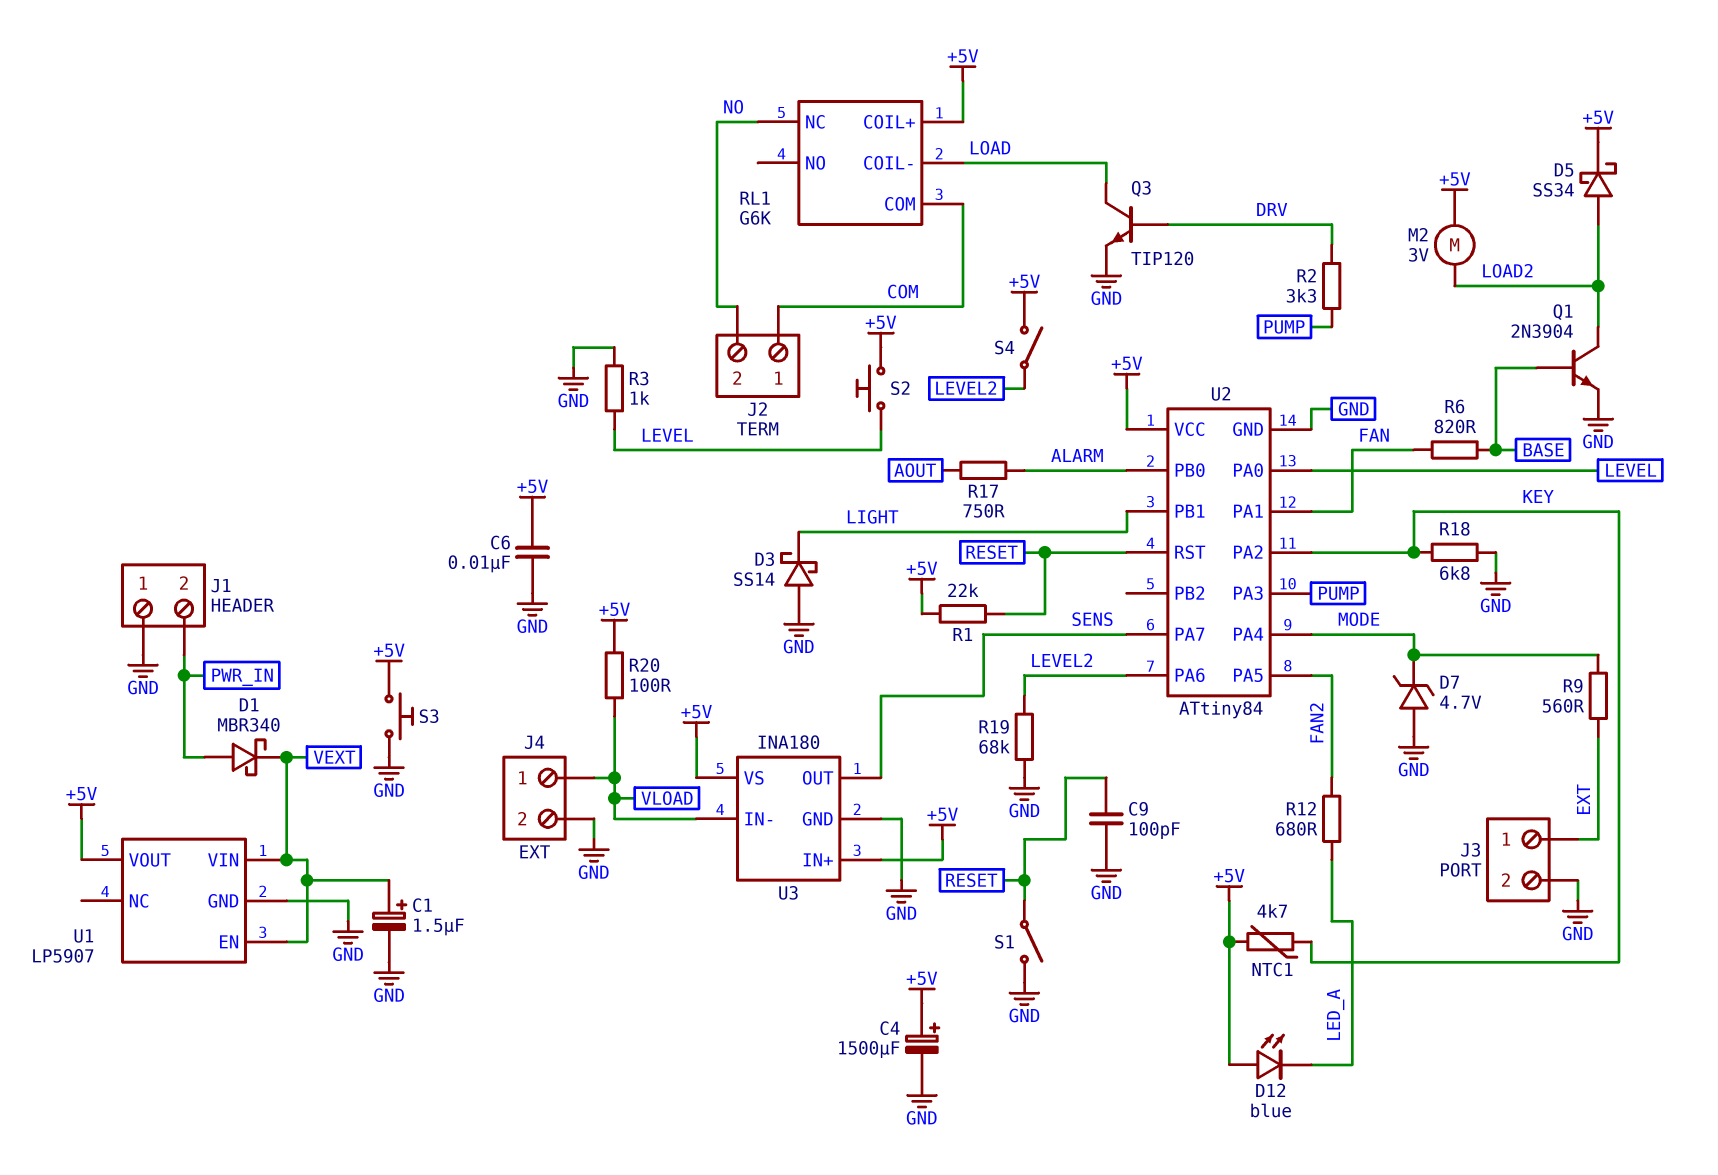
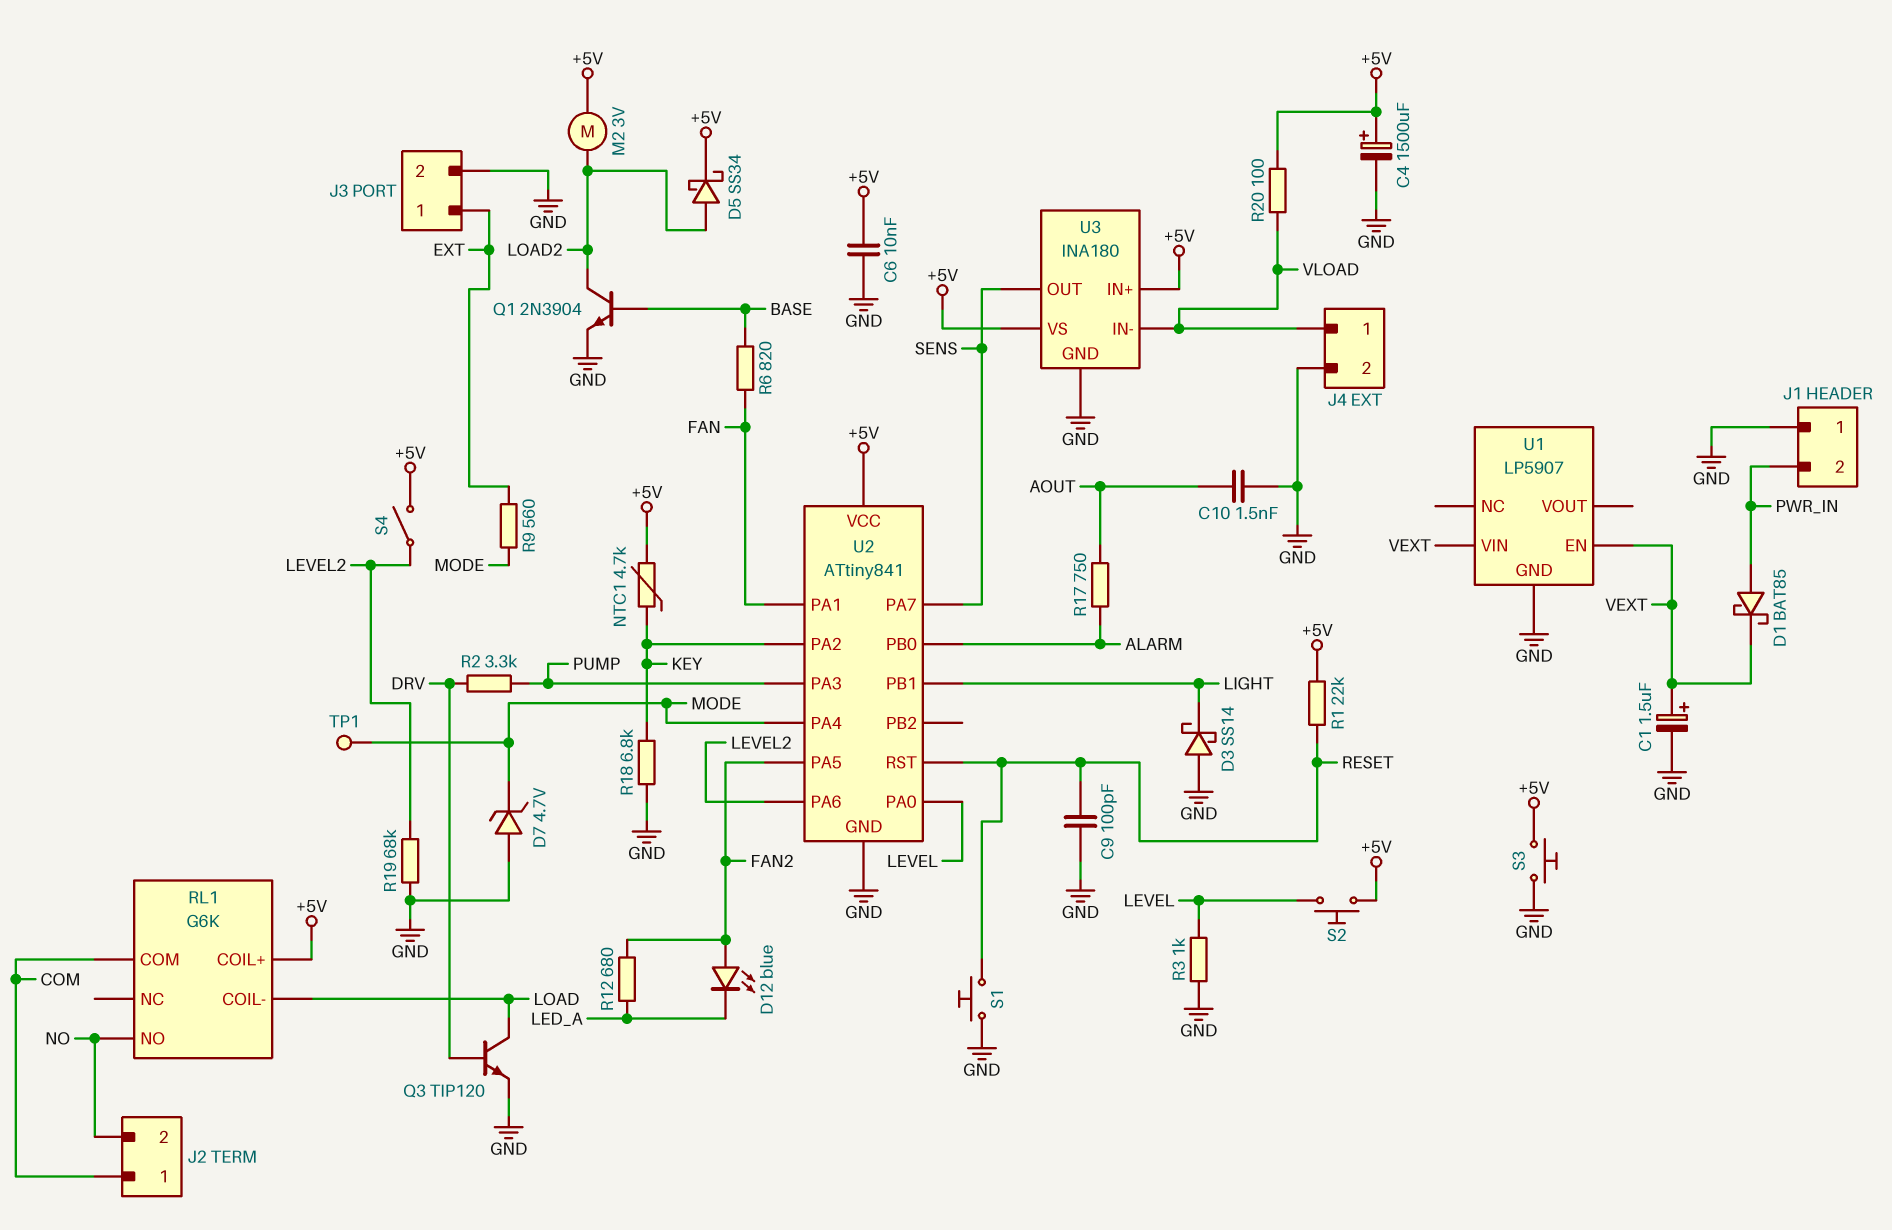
C10: none -> 1.5nF (AOUT, GND)
D1: schottky MBR340 (A PWR_IN, K VEXT) -> schottky BAT85 (A PWR_IN, K VEXT)
D12: LED blue (A +5V, K LED_A) -> LED blue (A FAN2, K LED_A)
RL1 pin NC: NO -> none
RL1 pin NO: none -> NO
S1: switch (GND, RESET) -> button (GND, RESET)
TP1: none -> test point (MODE)
U1 pin VOUT: +5V -> none
U2: ATtiny84 -> ATtiny841

